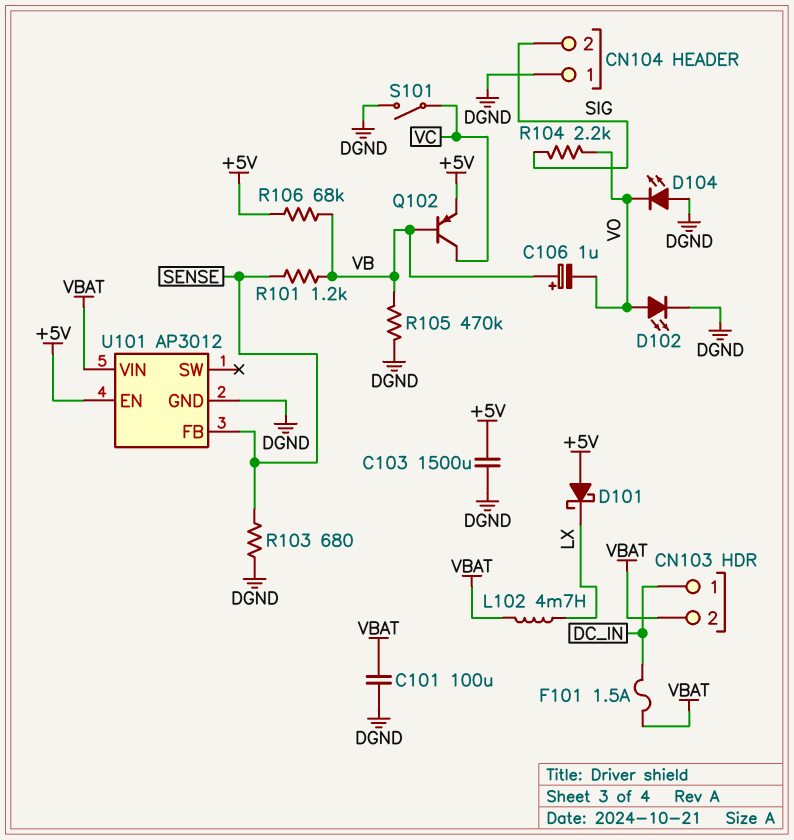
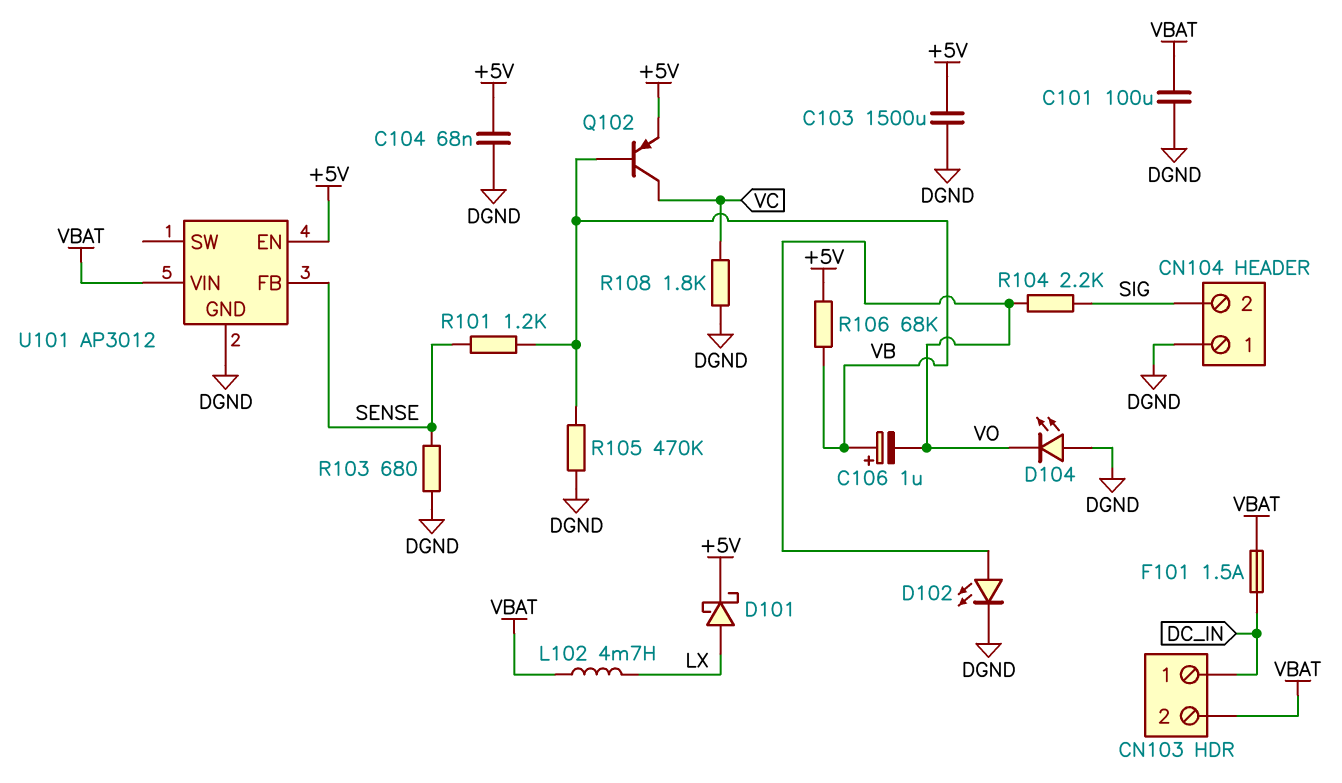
C104: none -> 68nF (+5V, DGND)
D101: schottky (A +5V, K LX) -> schottky (A LX, K +5V)
R108: none -> 1.8k (DGND, VC)
S101: switch (DGND, VC) -> none

